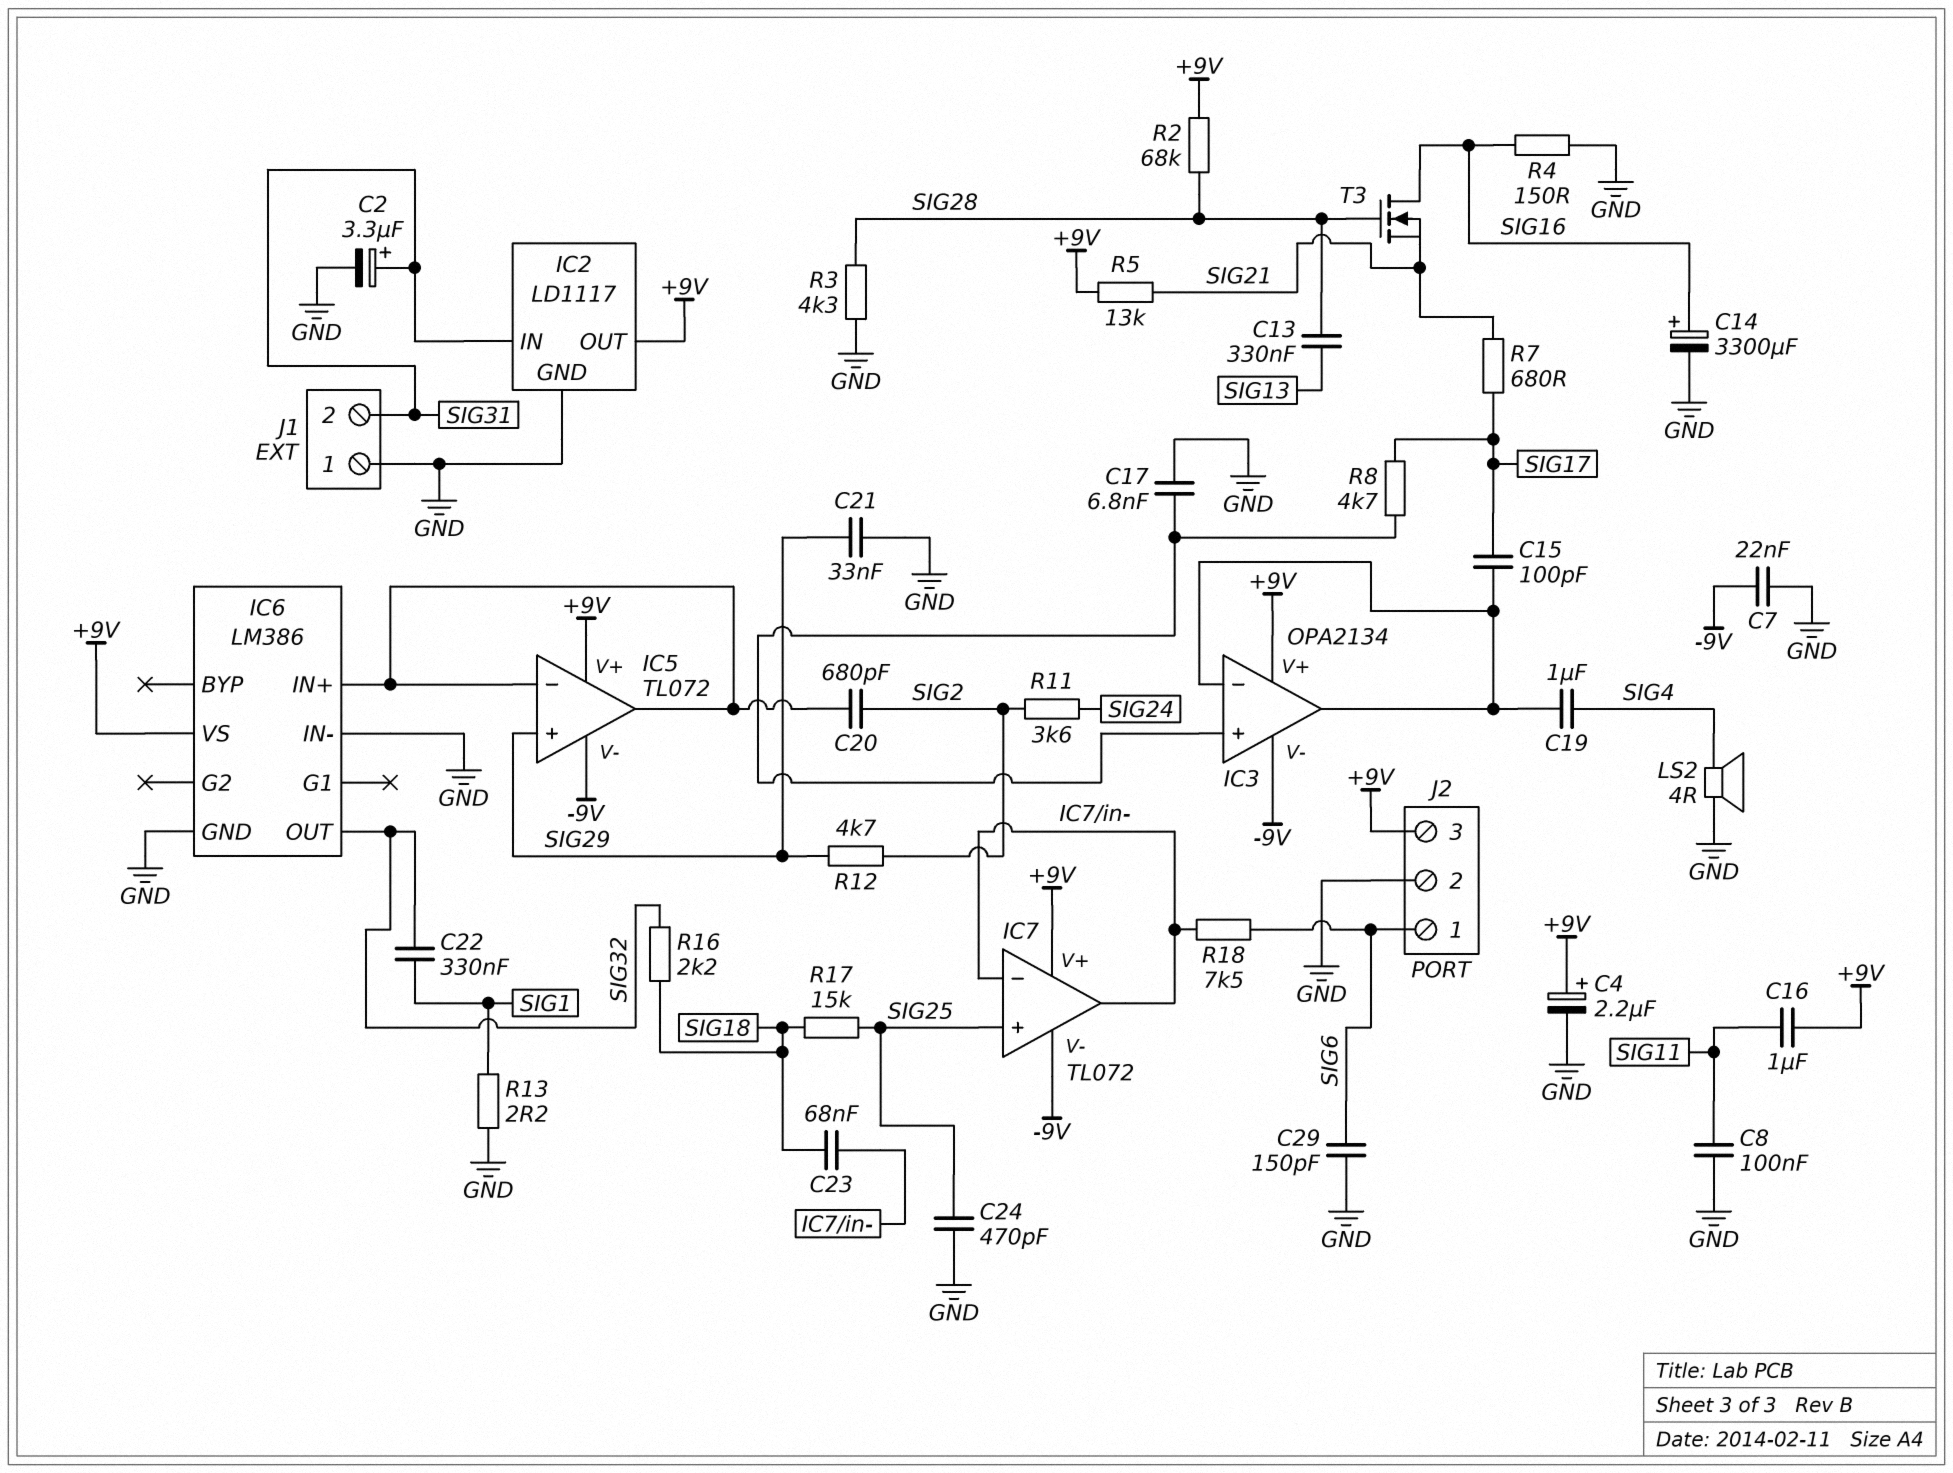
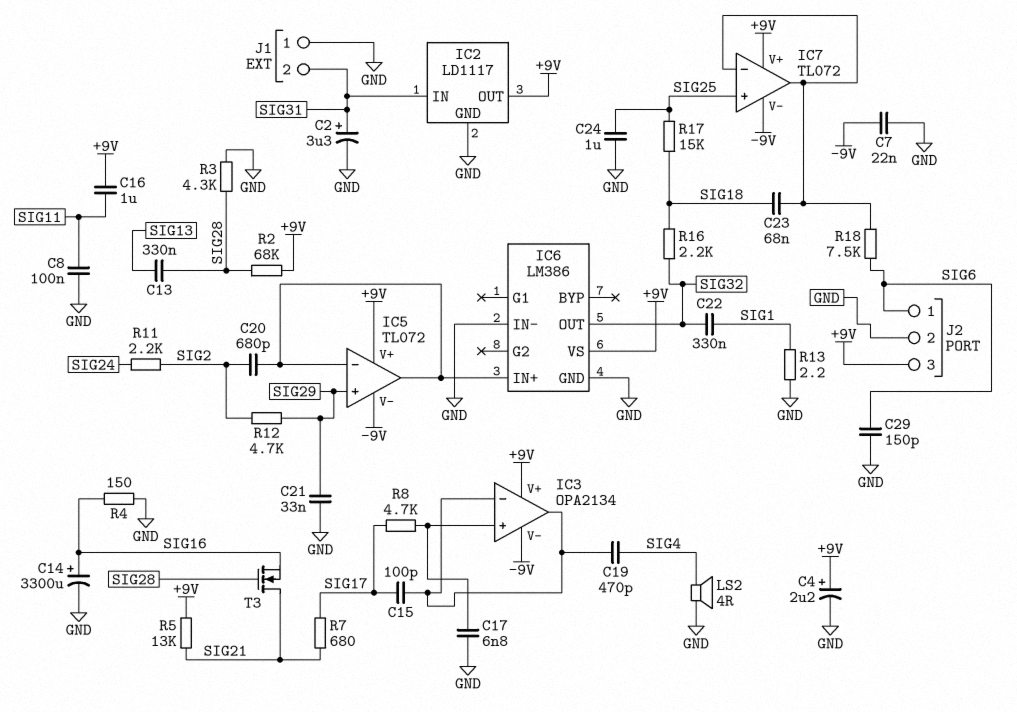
C19: 1uF (IC3/in-, SIG4) -> 470pF (IC3/in-, SIG4)
C24: 470pF (GND, SIG25) -> 1uF (GND, SIG25)
R11: 3.6k (SIG2, SIG24) -> 2.2k (SIG2, SIG24)
T3: NMOS (G SIG28, D SIG16, S SIG21) -> NMOS (G SIG28, D SIG21, S SIG16)

